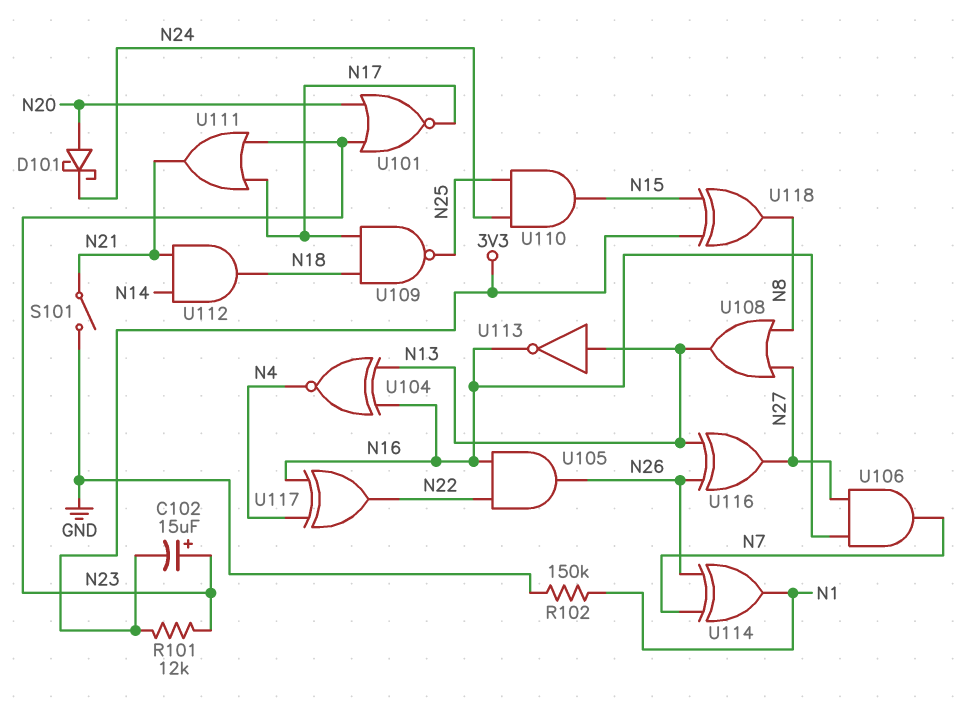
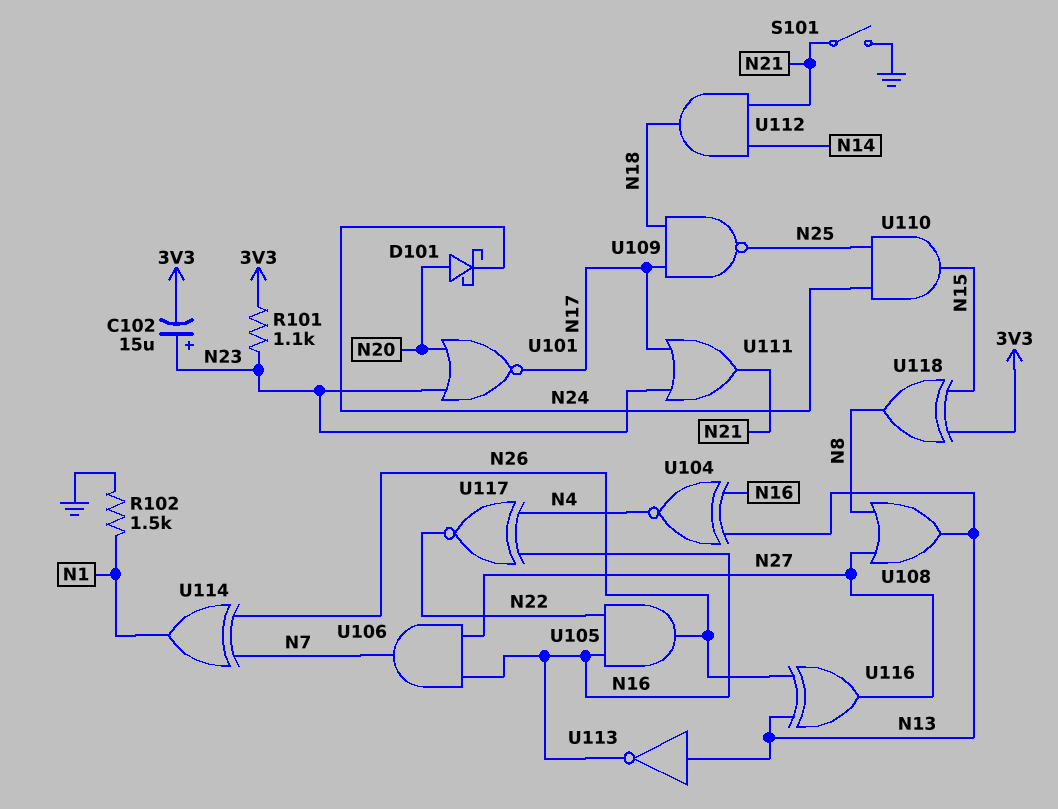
R101: 12k (3V3, N23) -> 1.1k (3V3, N23)
R102: 150k (GND, N1) -> 1.5k (GND, N1)
U117: XOR (in N4, in N16, out N22) -> XNOR (in N4, in N16, out N22)

